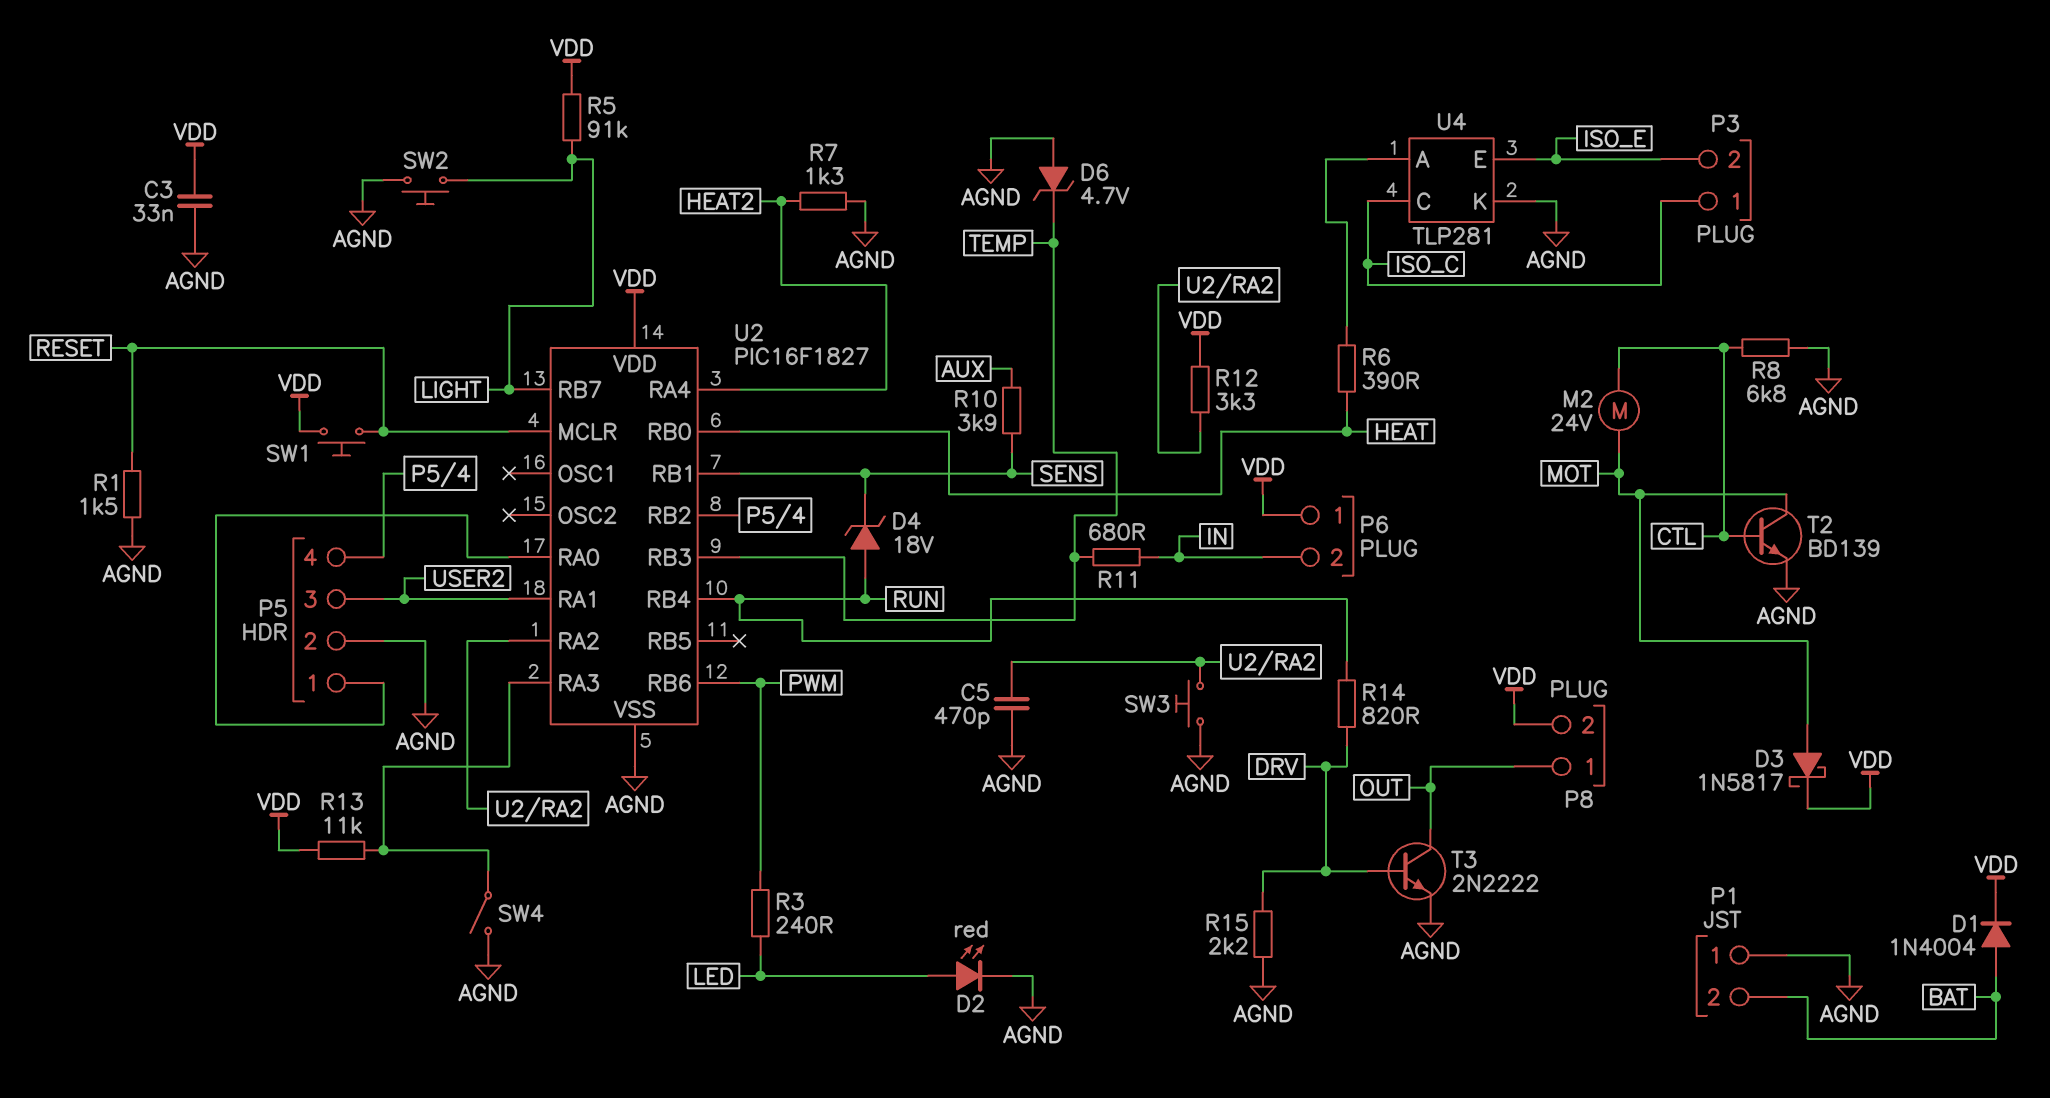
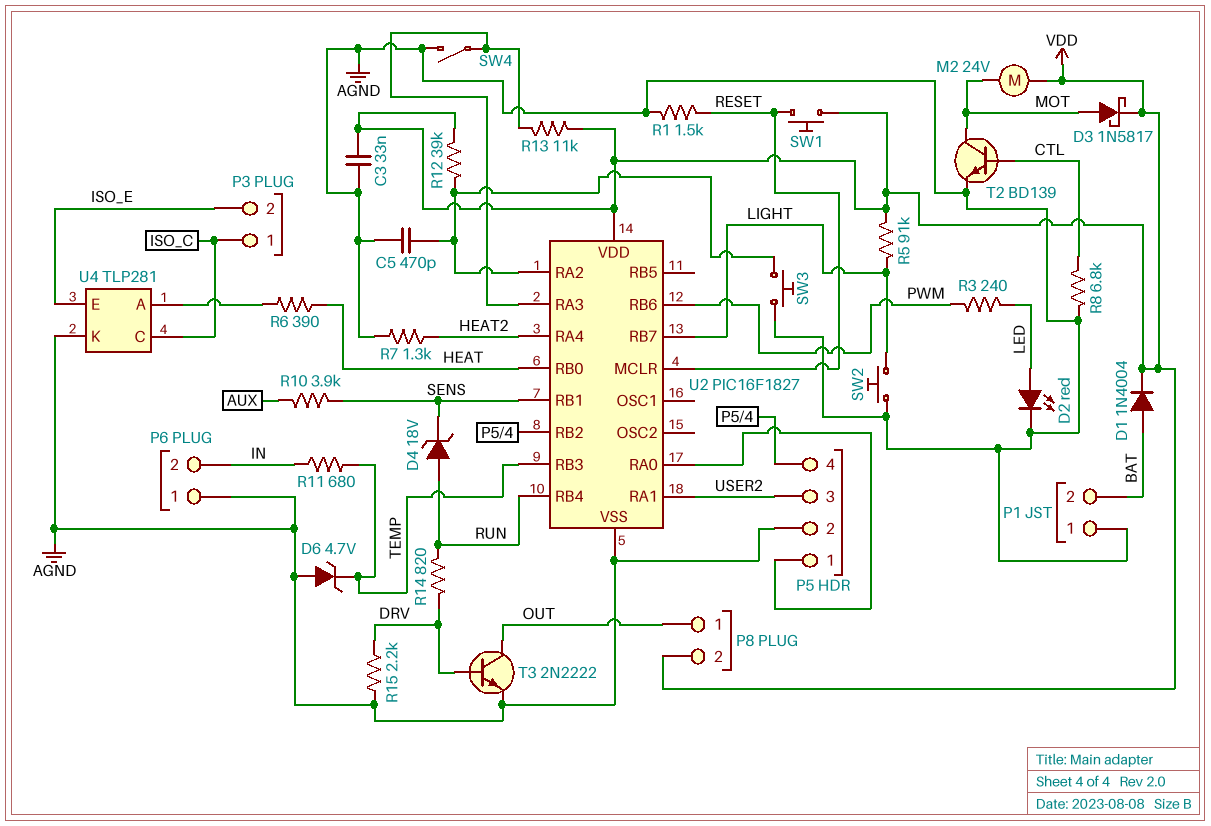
M2: motor 24V (CTL, MOT) -> motor 24V (MOT, VDD)
P6 pin 1: VDD -> AGND
R12: 3.3k (U2/RA2, VDD) -> 39k (U2/RA2, VDD)

